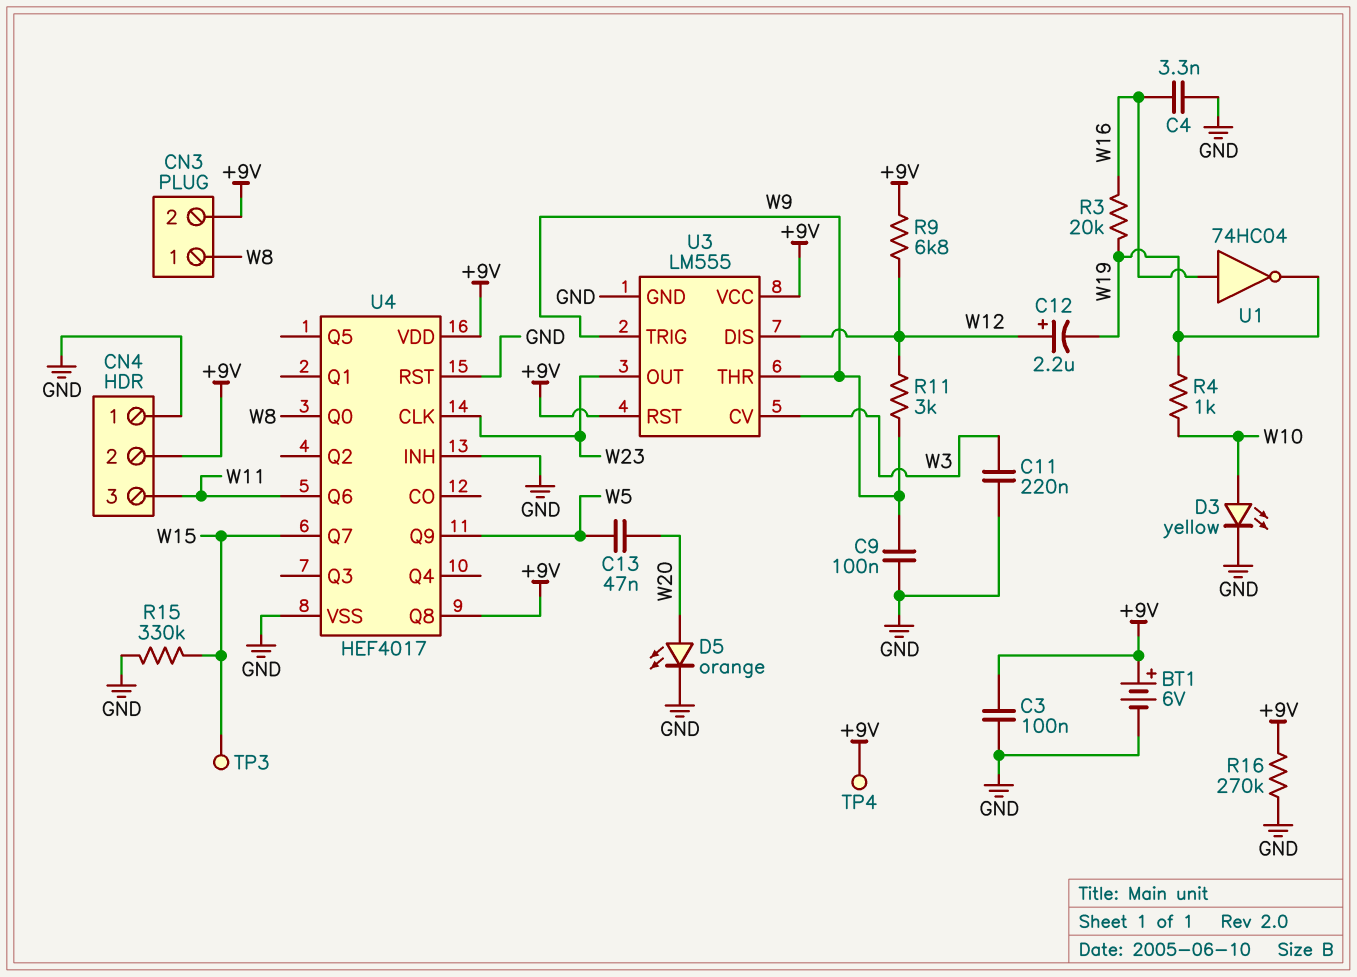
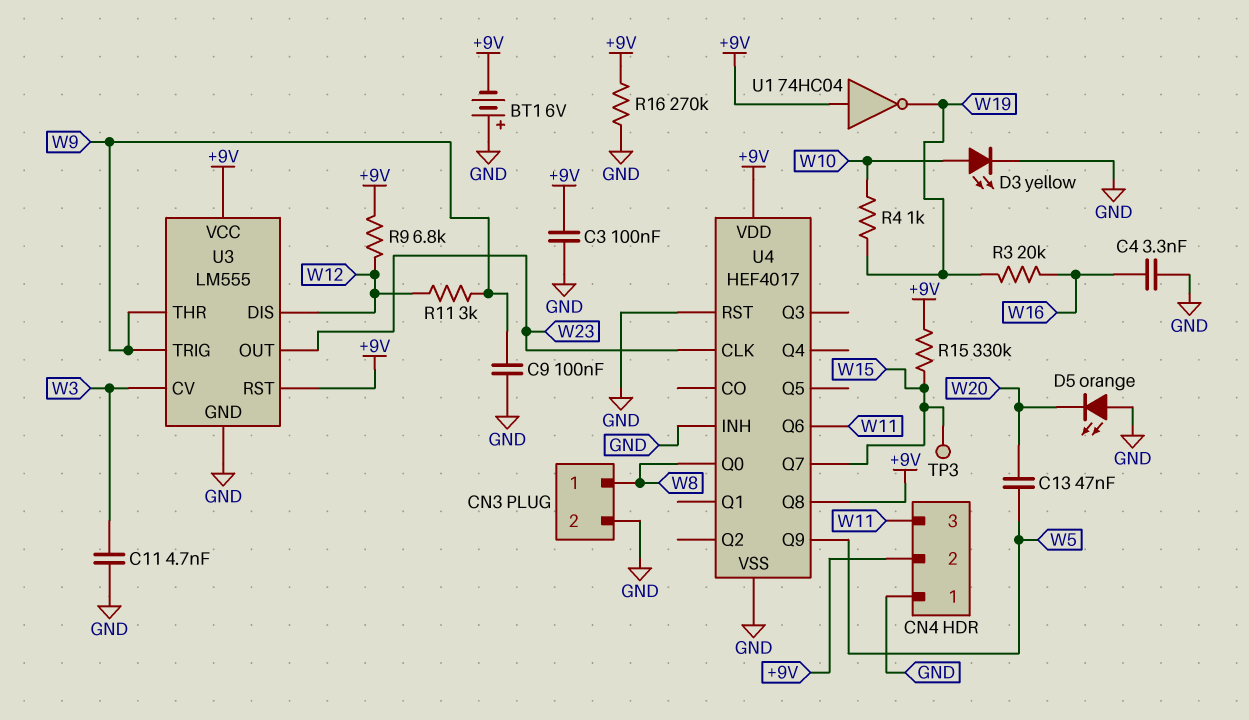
BT1: 6V (plus +9V, minus GND) -> 6V (plus GND, minus +9V)
C11: 220nF (GND, W3) -> 4.7nF (GND, W3)
C12: 2.2uF (plus W12, minus W19) -> none
CN3 pin 2: +9V -> GND
D5: LED orange (A W20, K GND) -> LED orange (A GND, K W20)
R15: 330k (GND, W15) -> 330k (+9V, W15)
TP4: test point (+9V) -> none
U1: NOT 74HC04 (in W16, out W19) -> NOT 74HC04 (in +9V, out W19)

